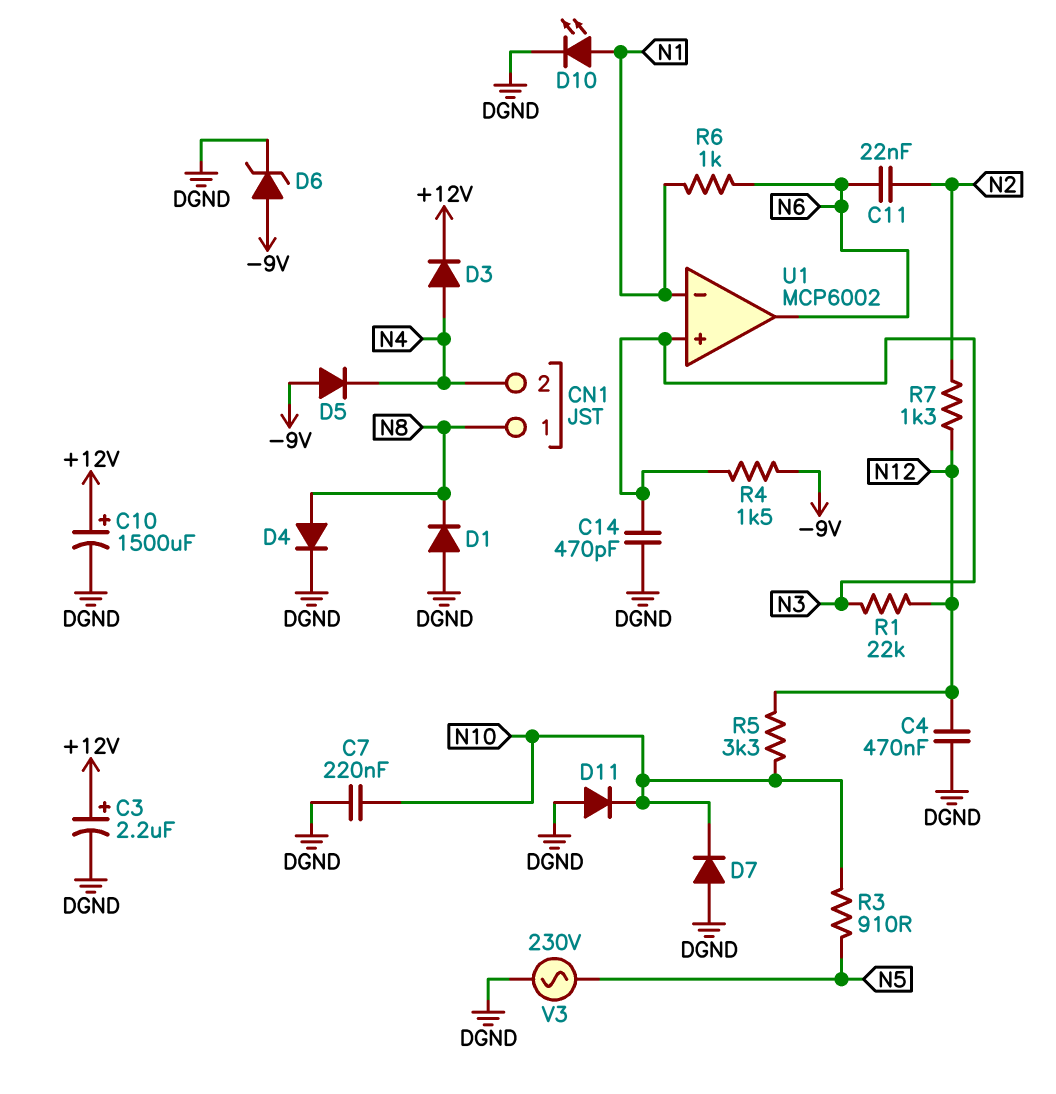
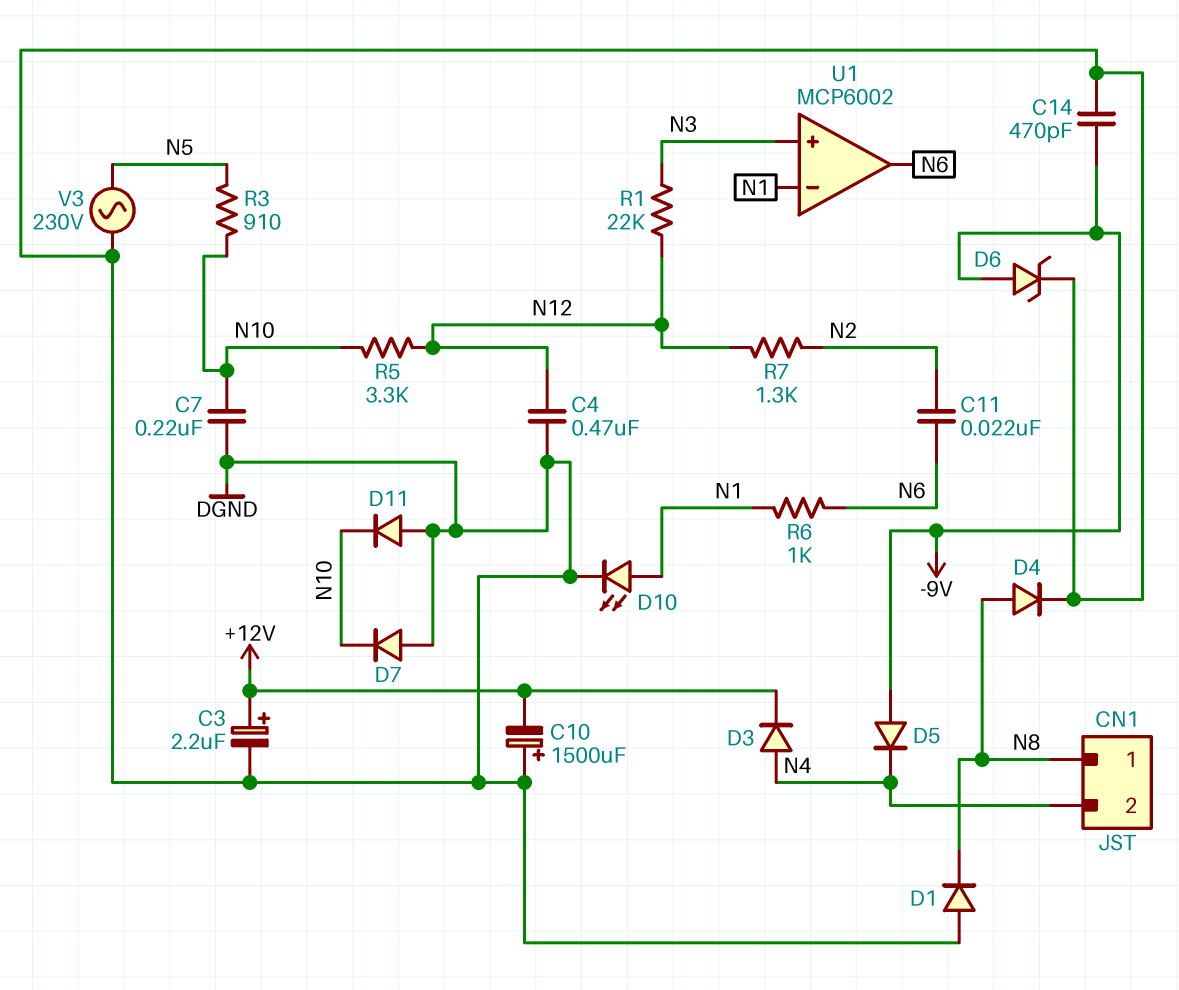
C10: 1500uF (plus +12V, minus DGND) -> 1500uF (plus DGND, minus +12V)
C14: 470pF (DGND, N3) -> 470pF (-9V, DGND)
R4: 1.5k (-9V, N3) -> none

